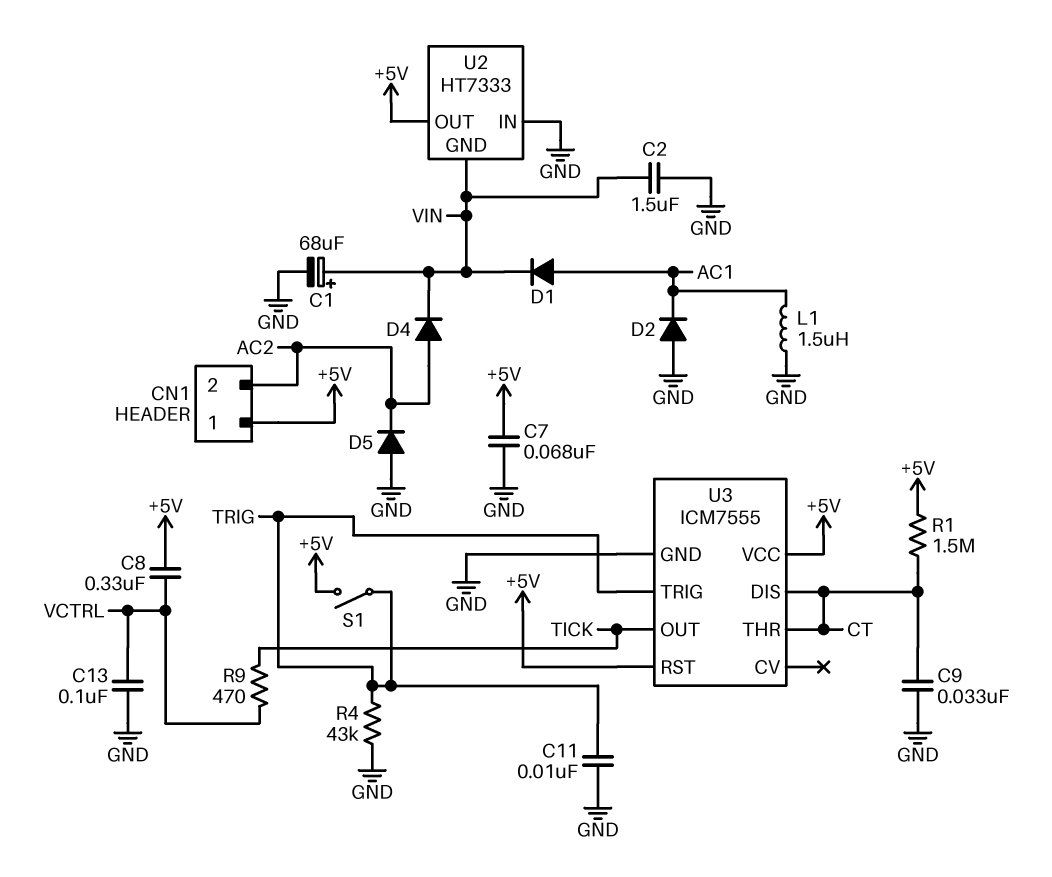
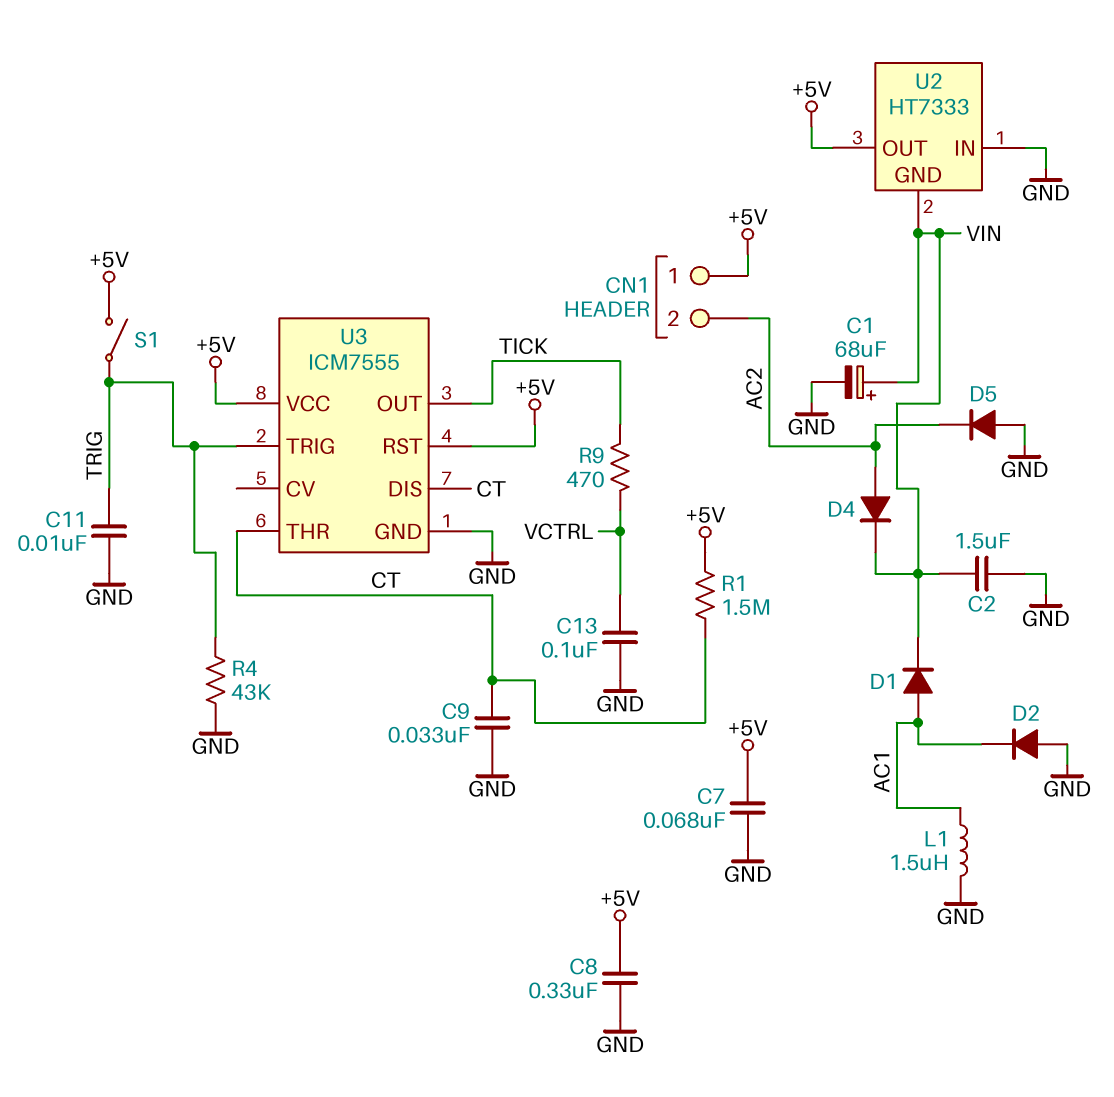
C8: 330nF (+5V, VCTRL) -> 330nF (+5V, GND)

